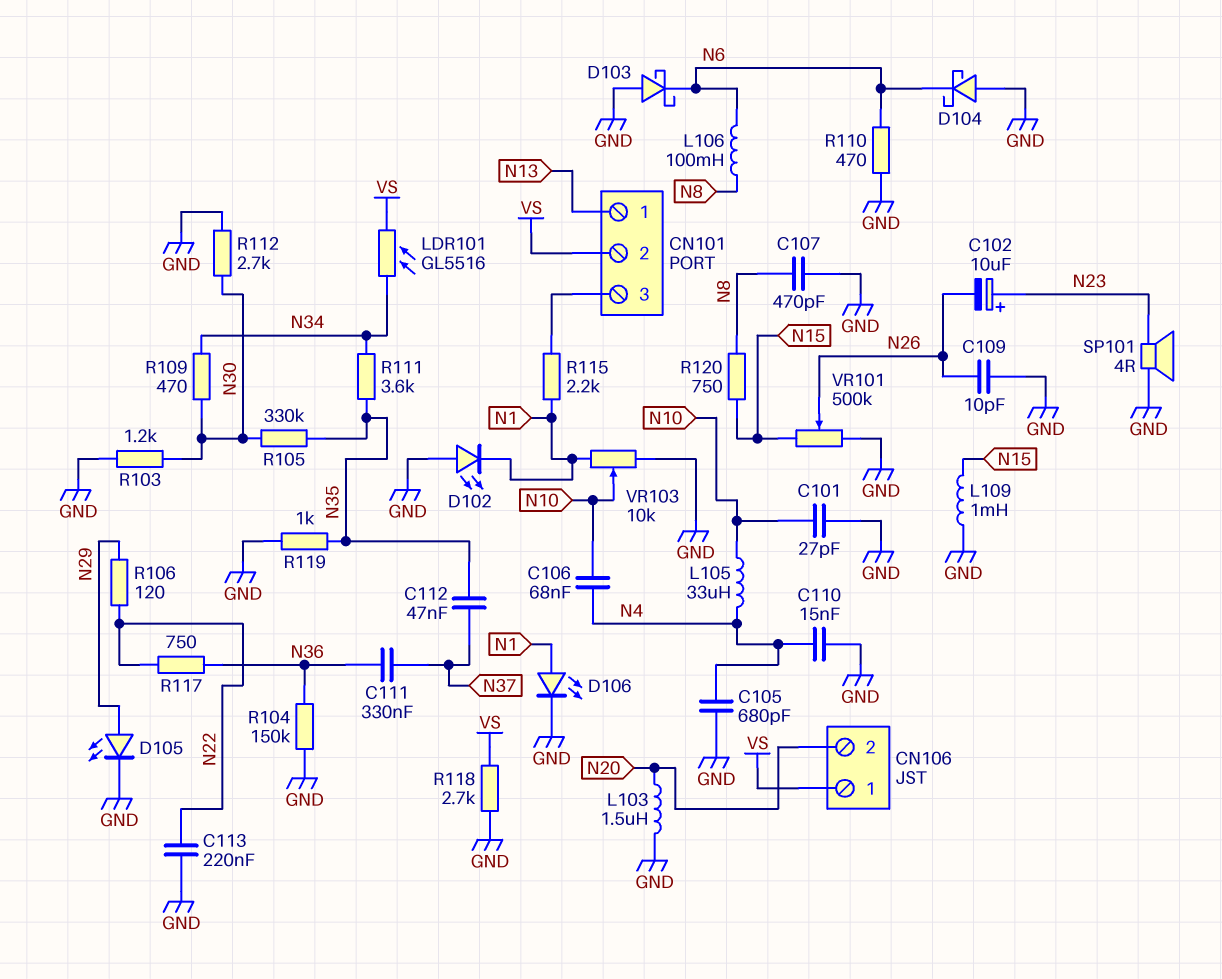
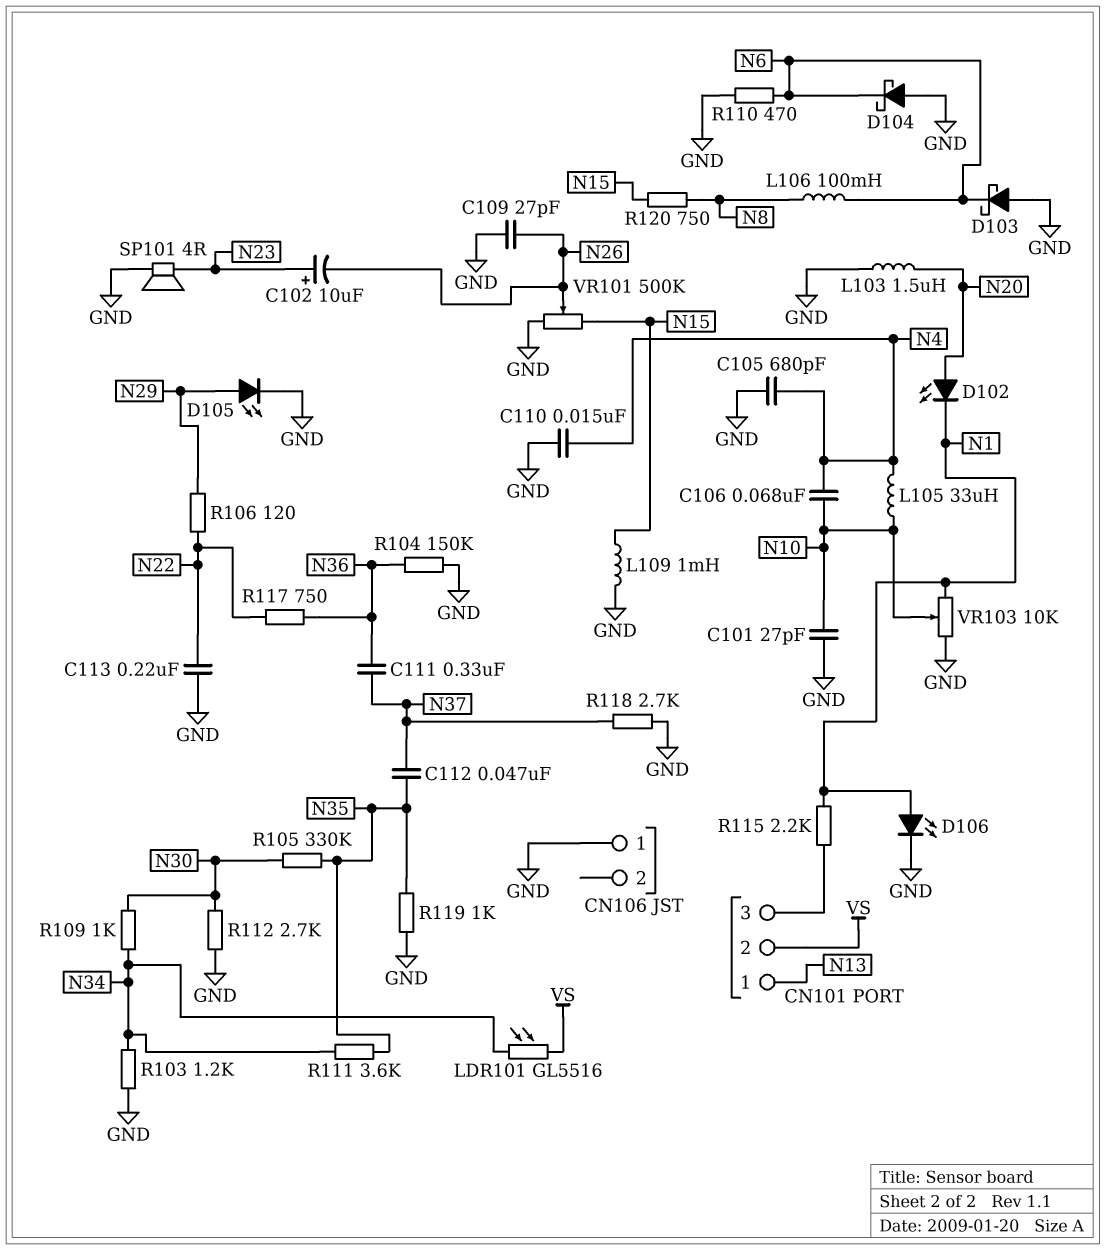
C107: 470pF (GND, N8) -> none
C109: 10pF (GND, N26) -> 27pF (GND, N26)
CN106 pin 1: VS -> GND
CN106 pin 2: N20 -> none
D102: LED (A GND, K N1) -> LED (A N20, K N1)
R103: 1.2k (GND, N30) -> 1.2k (GND, N34)
R109: 470 (N30, N34) -> 1k (N30, N34)
R118: 2.7k (GND, VS) -> 2.7k (GND, N37)

